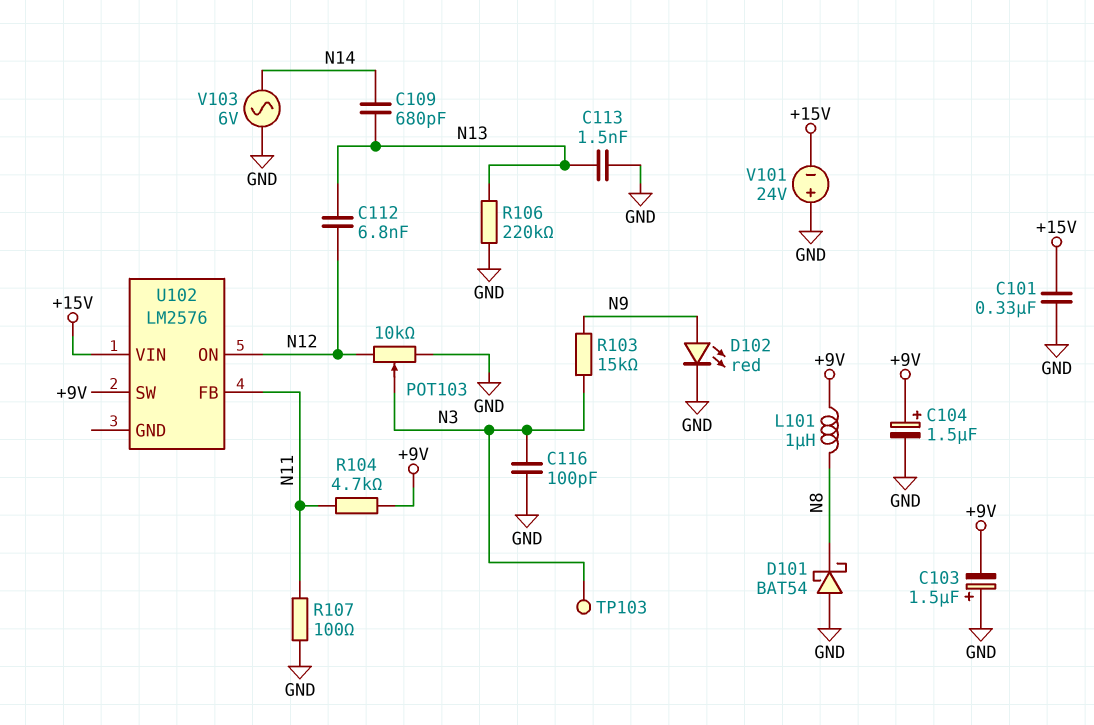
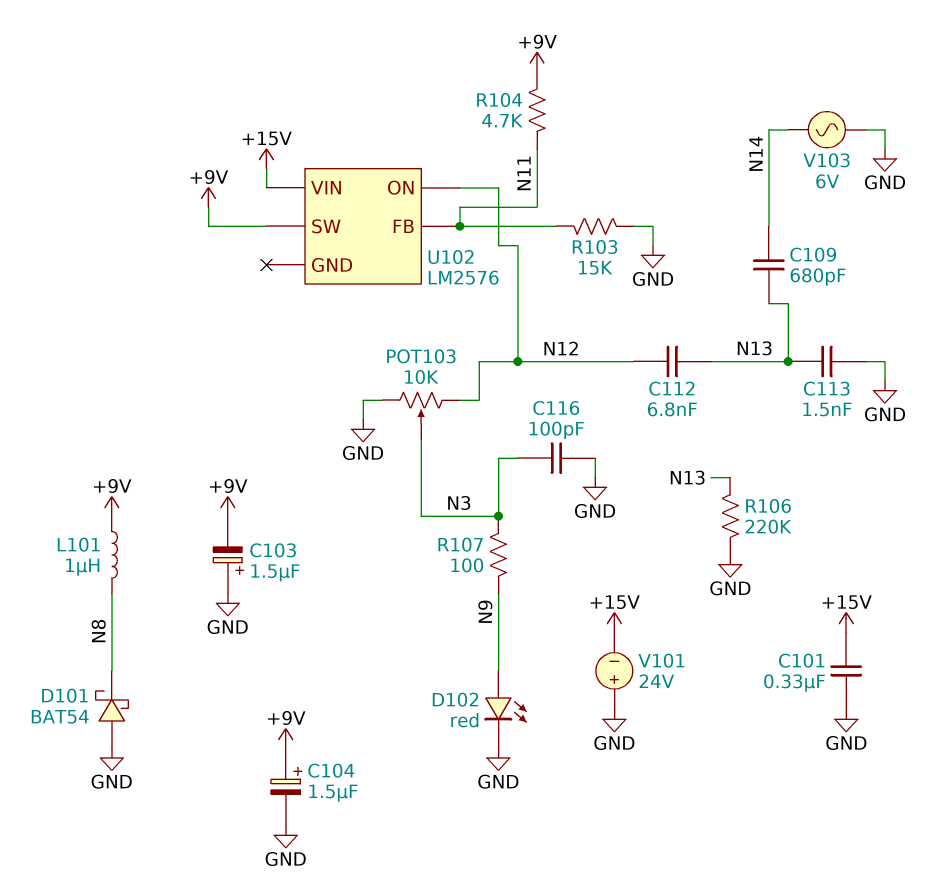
R103: 15k (N3, N9) -> 15k (GND, N11)
R107: 100 (GND, N11) -> 100 (N3, N9)
TP103: test point (N3) -> none

